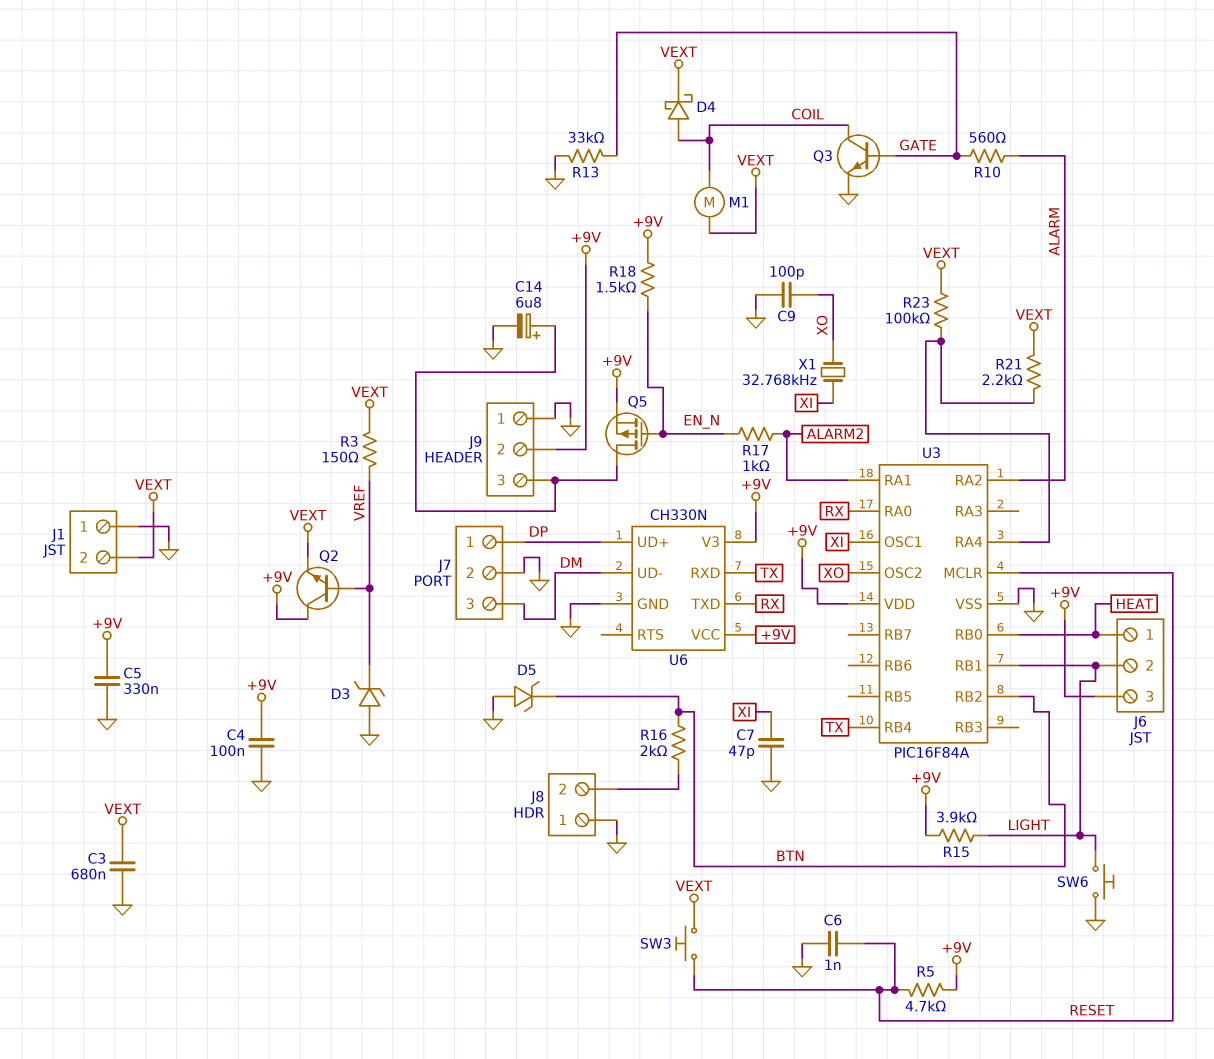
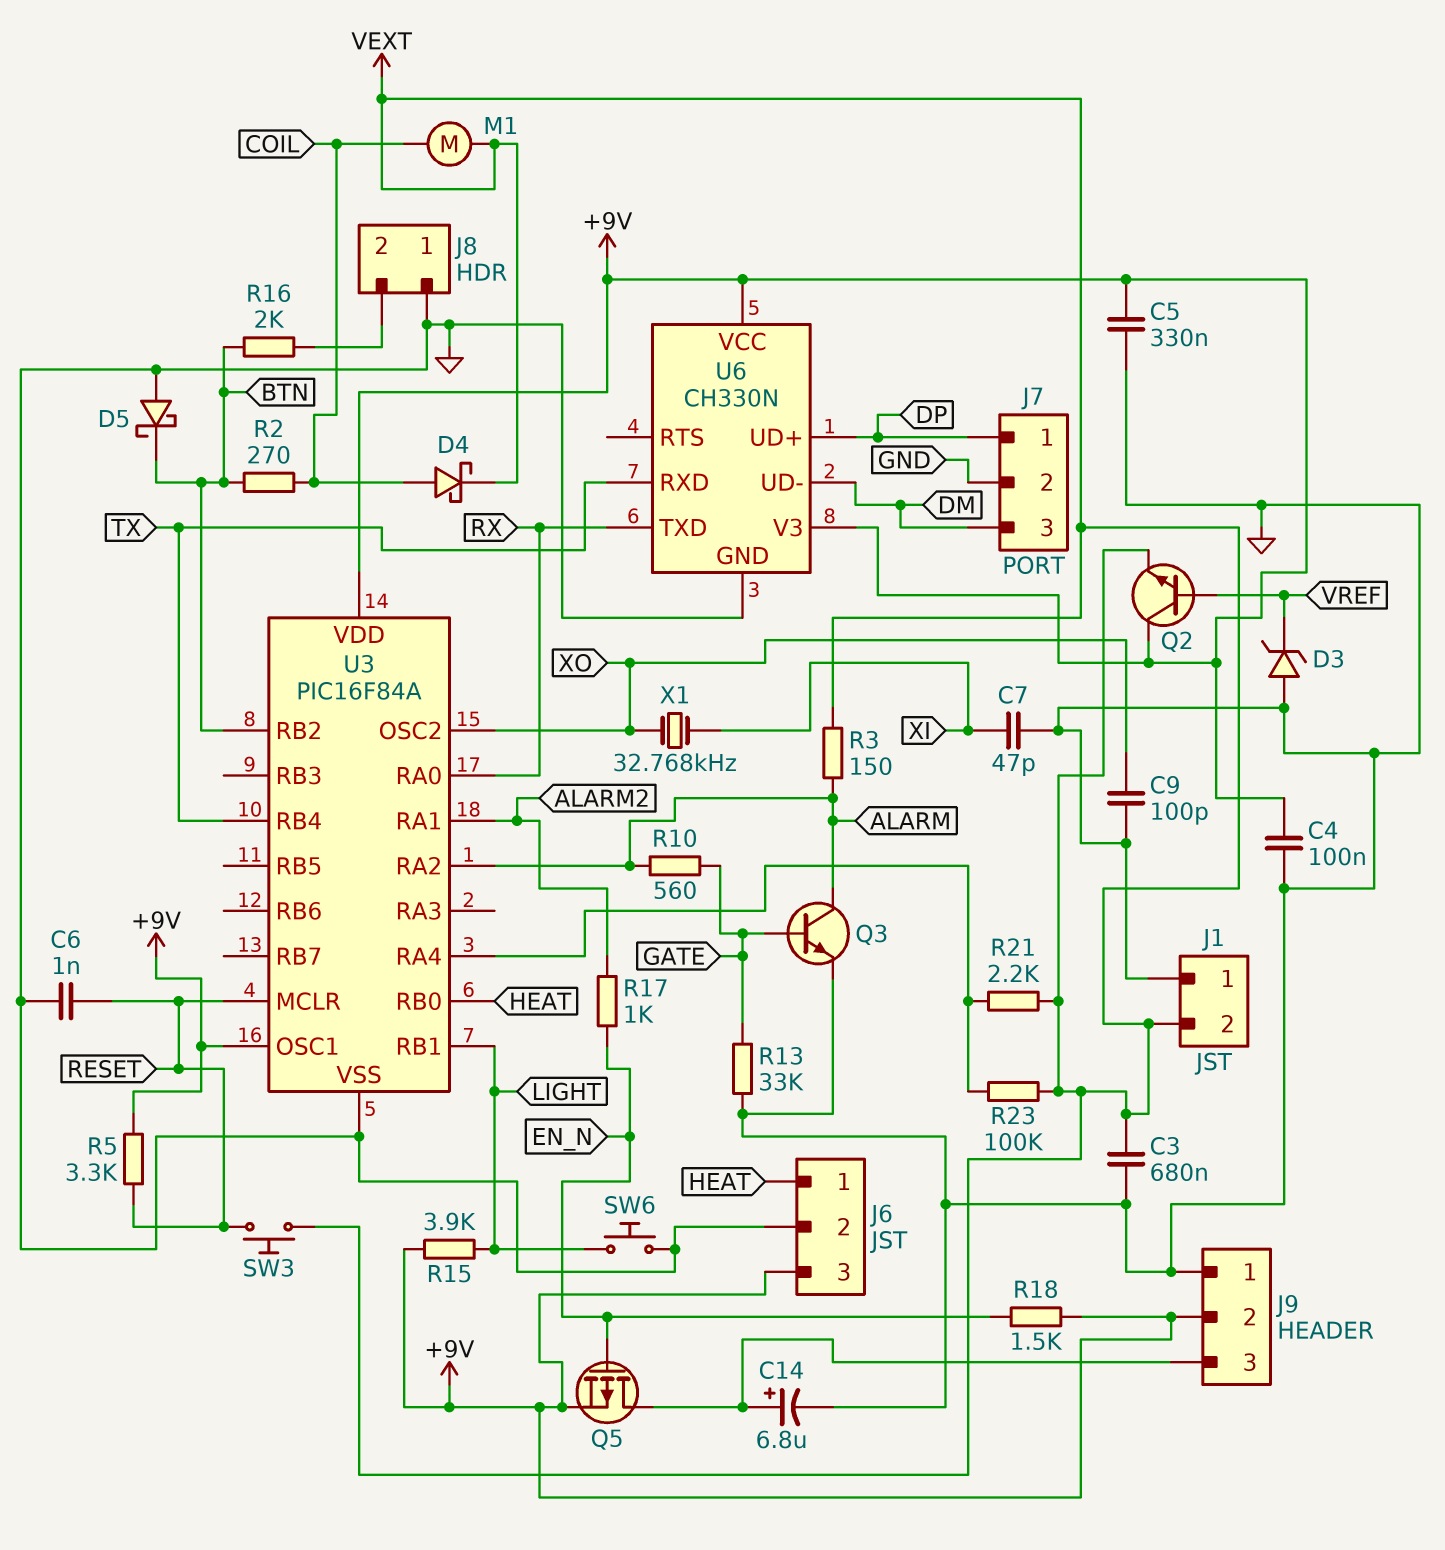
D5: zener (A GND, K BTN) -> schottky (A GND, K BTN)
J6 pin 2: LIGHT -> GND
Q3: NPN (B GATE, C COIL, E GND) -> NPN (B GATE, C ALARM, E GND)
R2: none -> 270 (BTN, COIL)
R3: 150 (VEXT, VREF) -> 150 (ALARM, VEXT)
R5: 4.7k (+9V, RESET) -> 3.3k (+9V, RESET)
U3 pin OSC1: XI -> +9V

